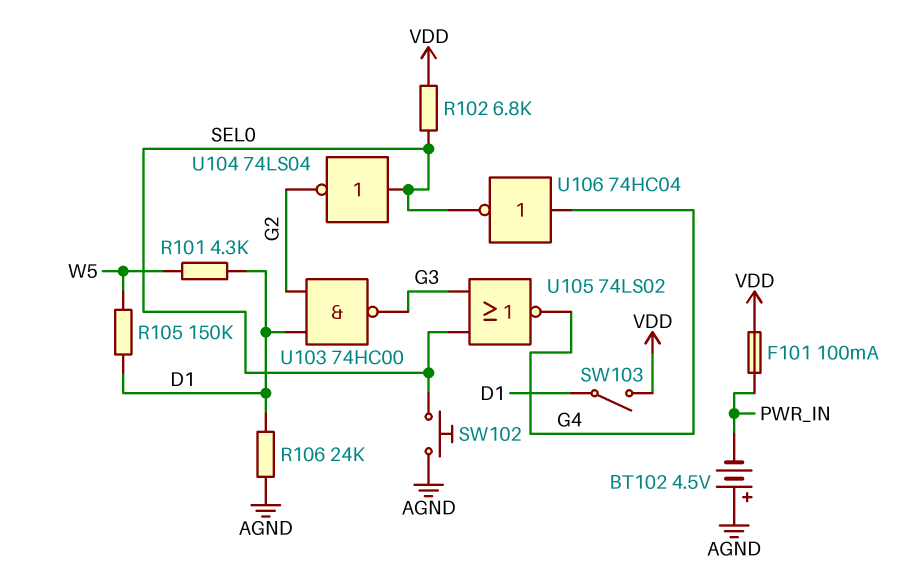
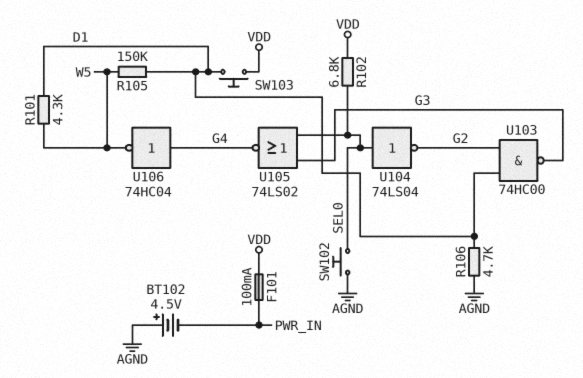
R106: 24k (AGND, D1) -> 4.7k (AGND, D1)
SW103: switch (D1, VDD) -> button (D1, VDD)
U106: NOT 74HC04 (in G4, out SEL0) -> NOT 74HC04 (in G4, out W5)

